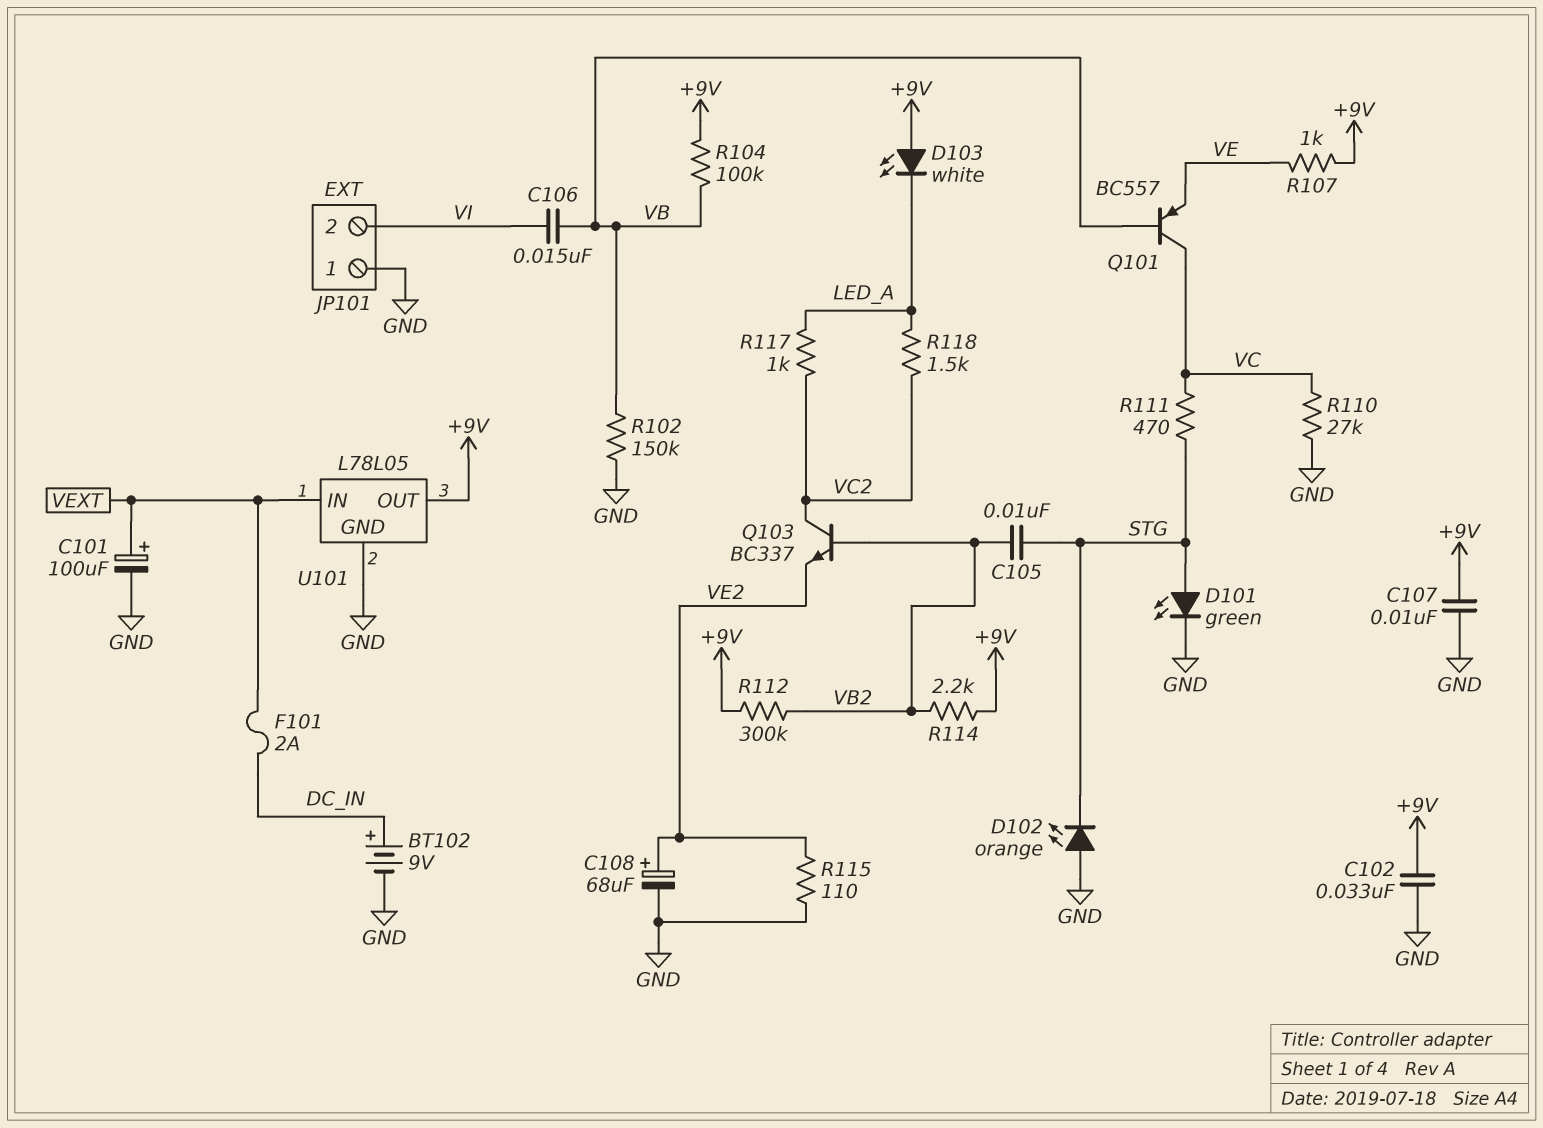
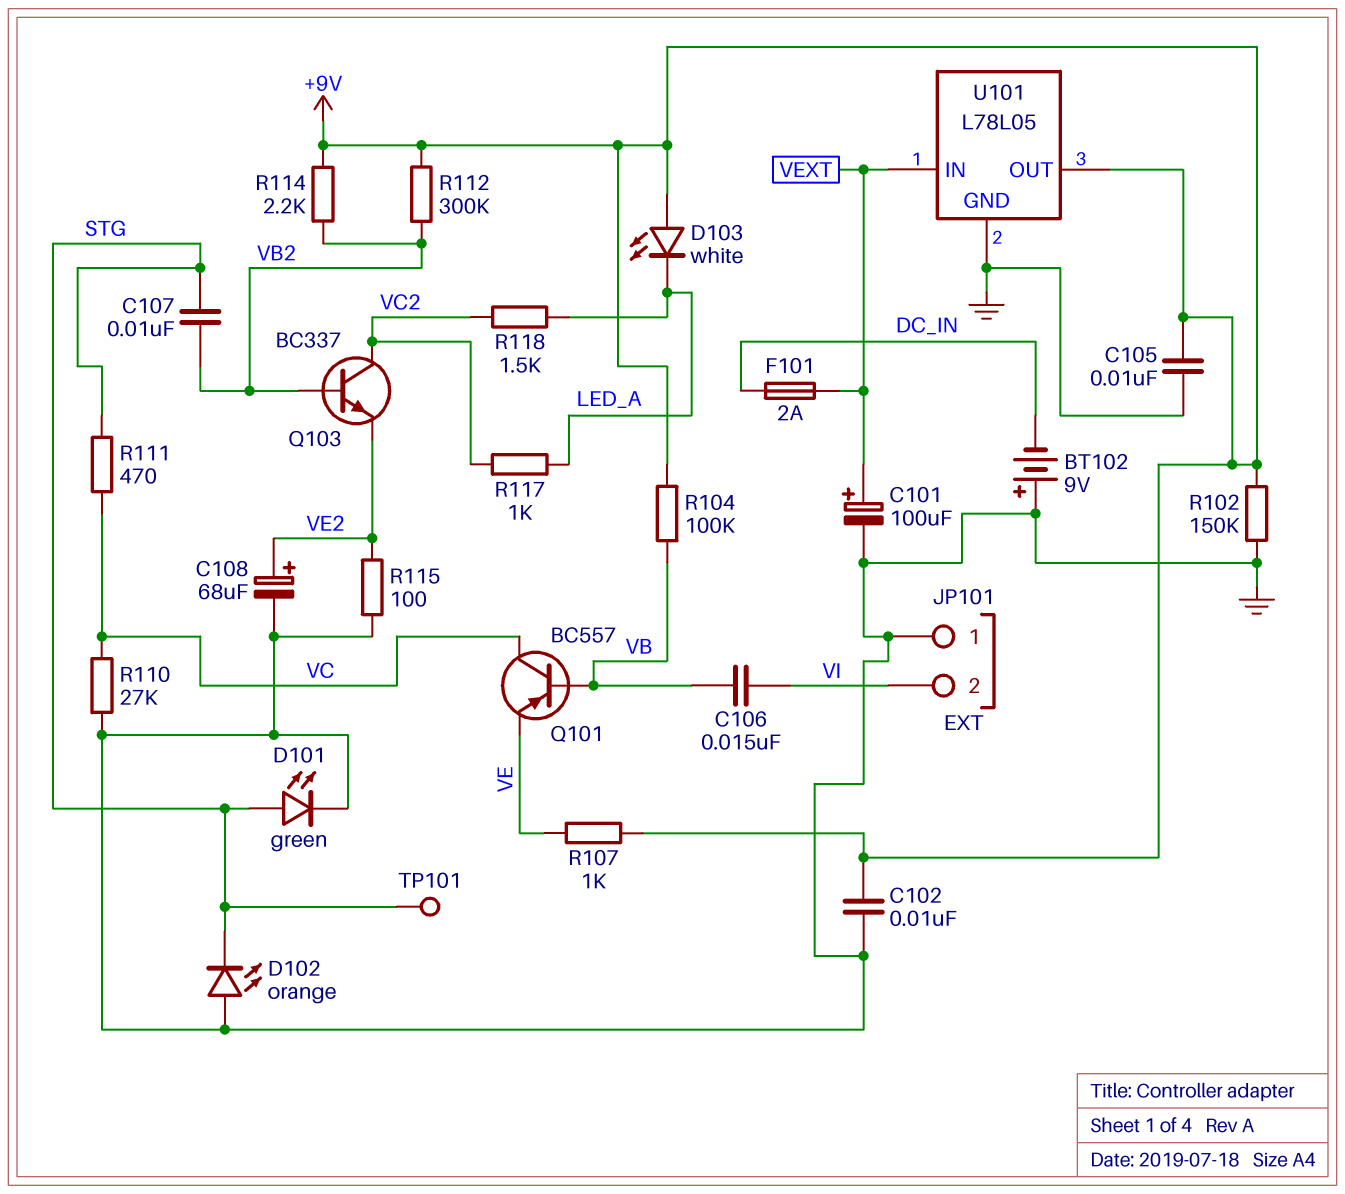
BT102: 9V (plus DC_IN, minus GND) -> 9V (plus GND, minus DC_IN)
C102: 33nF (+9V, GND) -> 10nF (+9V, GND)
C105: 10nF (STG, VB2) -> 10nF (+9V, GND)
C107: 10nF (+9V, GND) -> 10nF (STG, VB2)
R102: 150k (GND, VB) -> 150k (+9V, GND)
R115: 110 (GND, VE2) -> 100 (GND, VE2)
TP101: none -> test point (STG)

